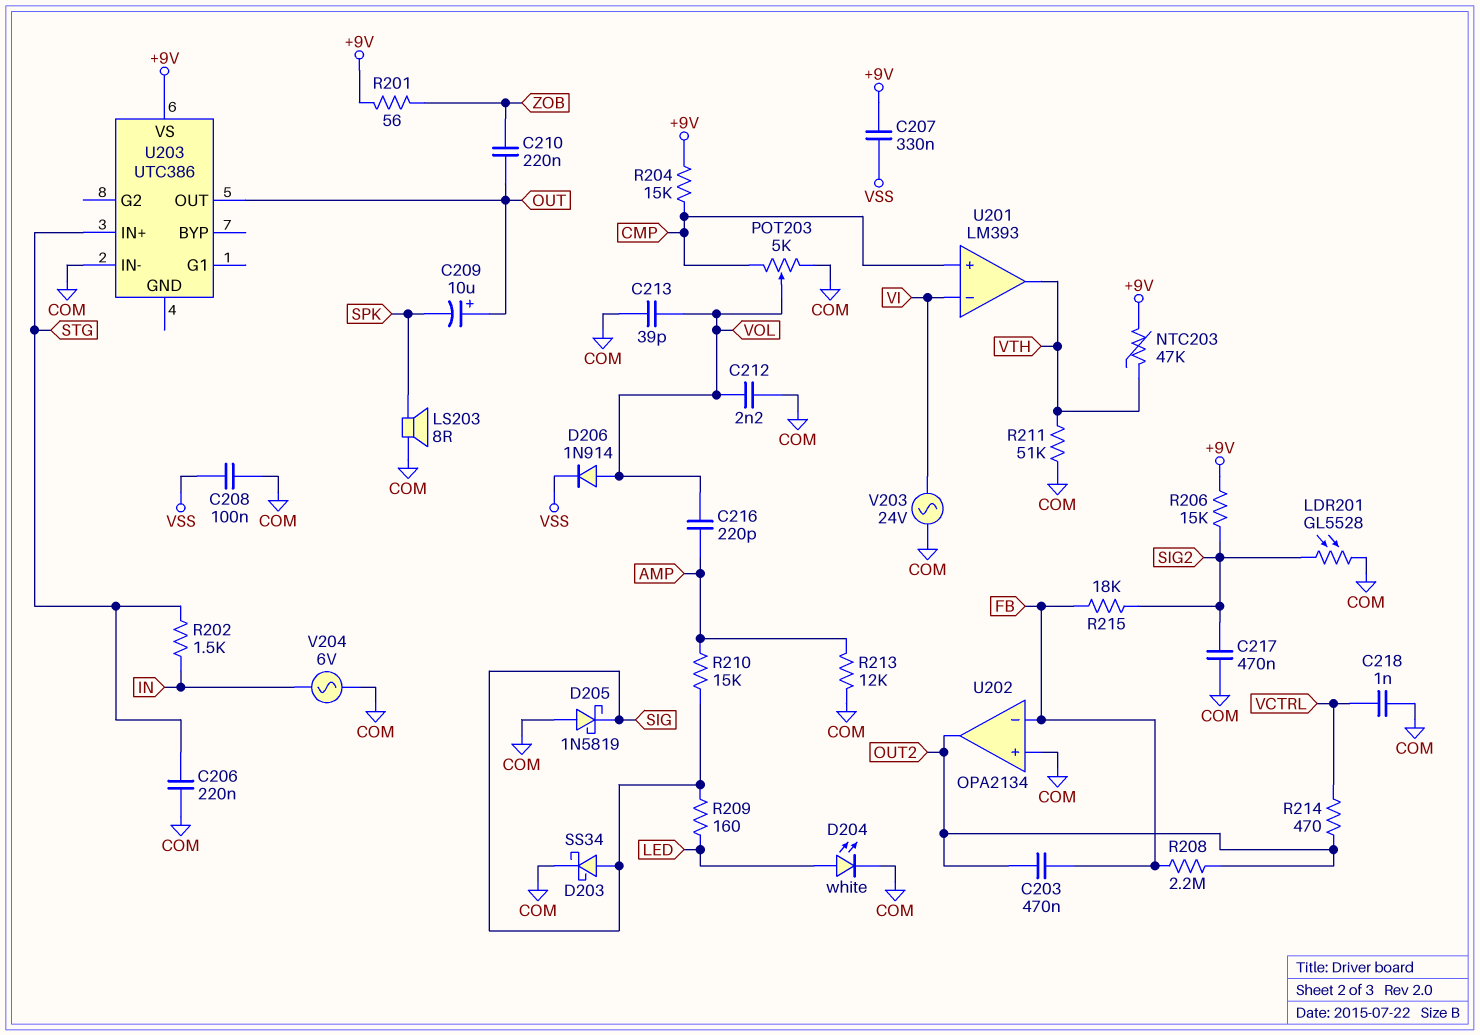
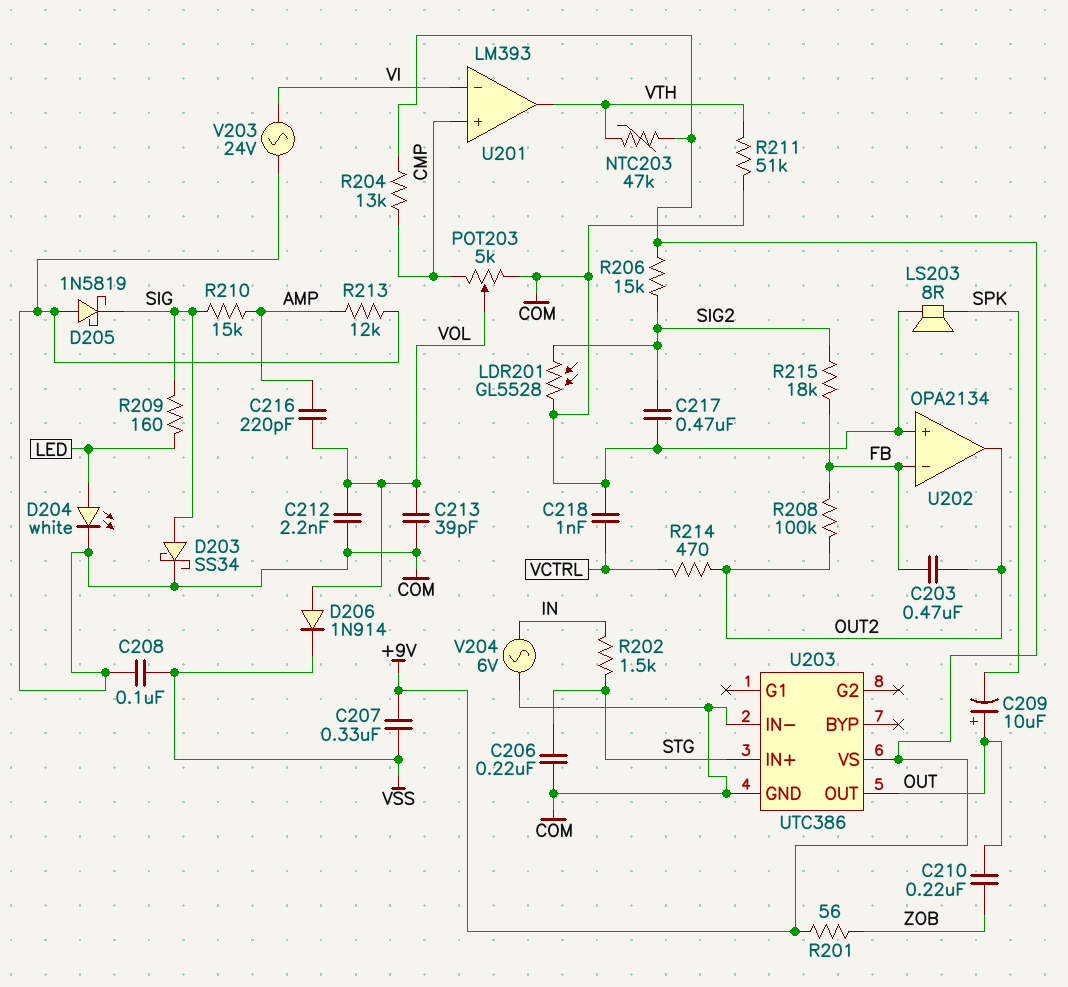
R204: 15k (+9V, CMP) -> 13k (+9V, CMP)
R208: 2.2M (FB, OUT2) -> 100k (FB, OUT2)
U203 pin GND: none -> COM

